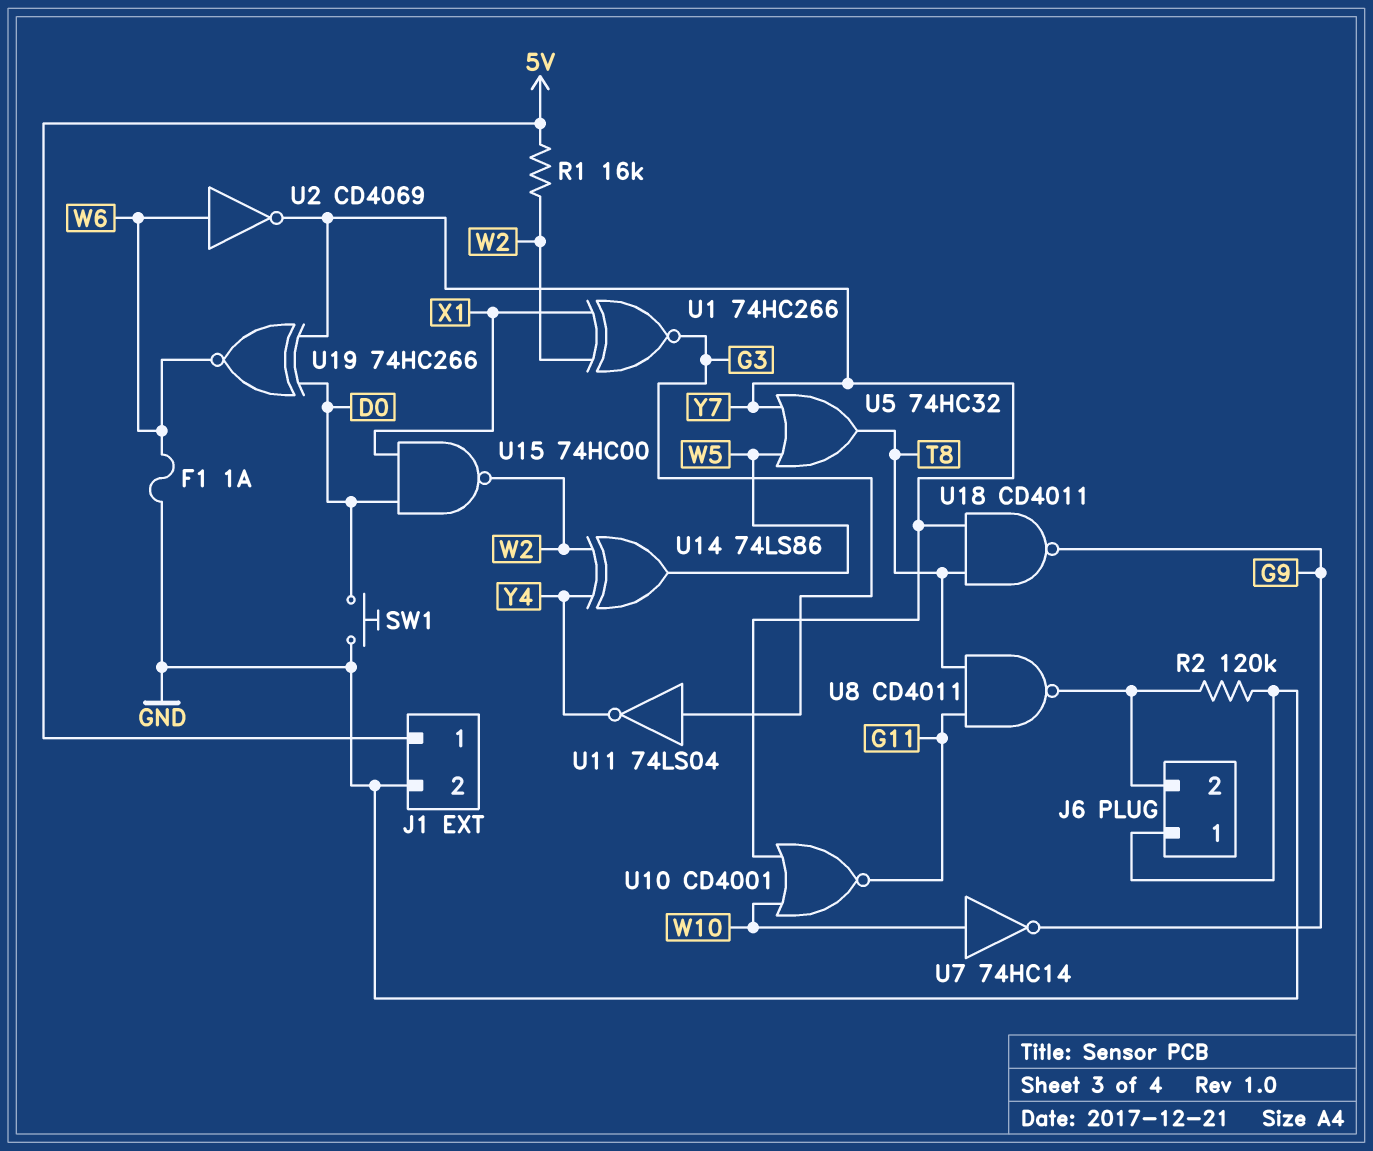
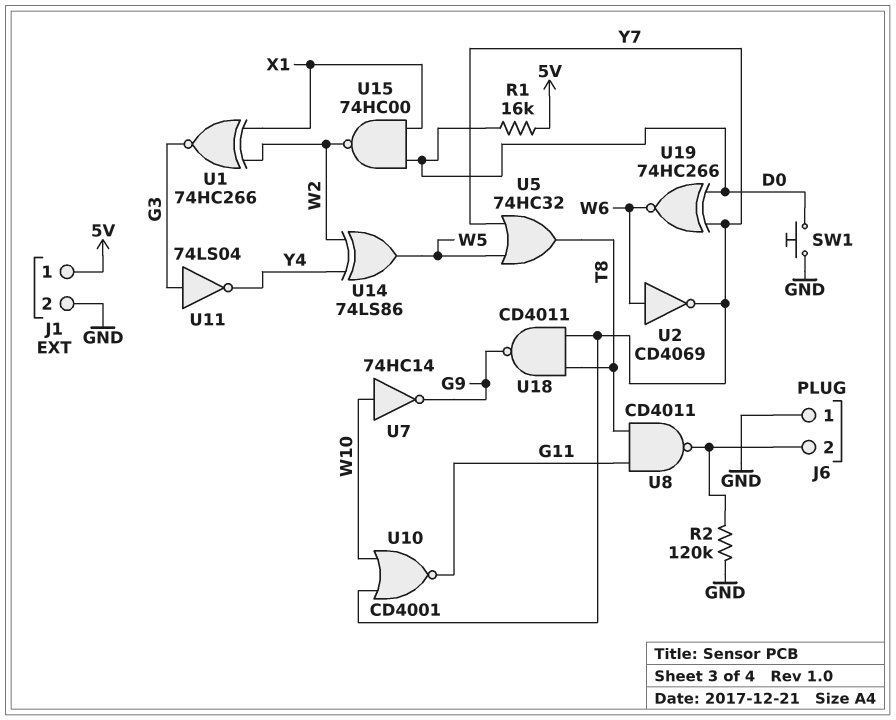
F1: 1A (GND, W6) -> none
R1: 16k (5V, W2) -> 16k (5V, D0)

